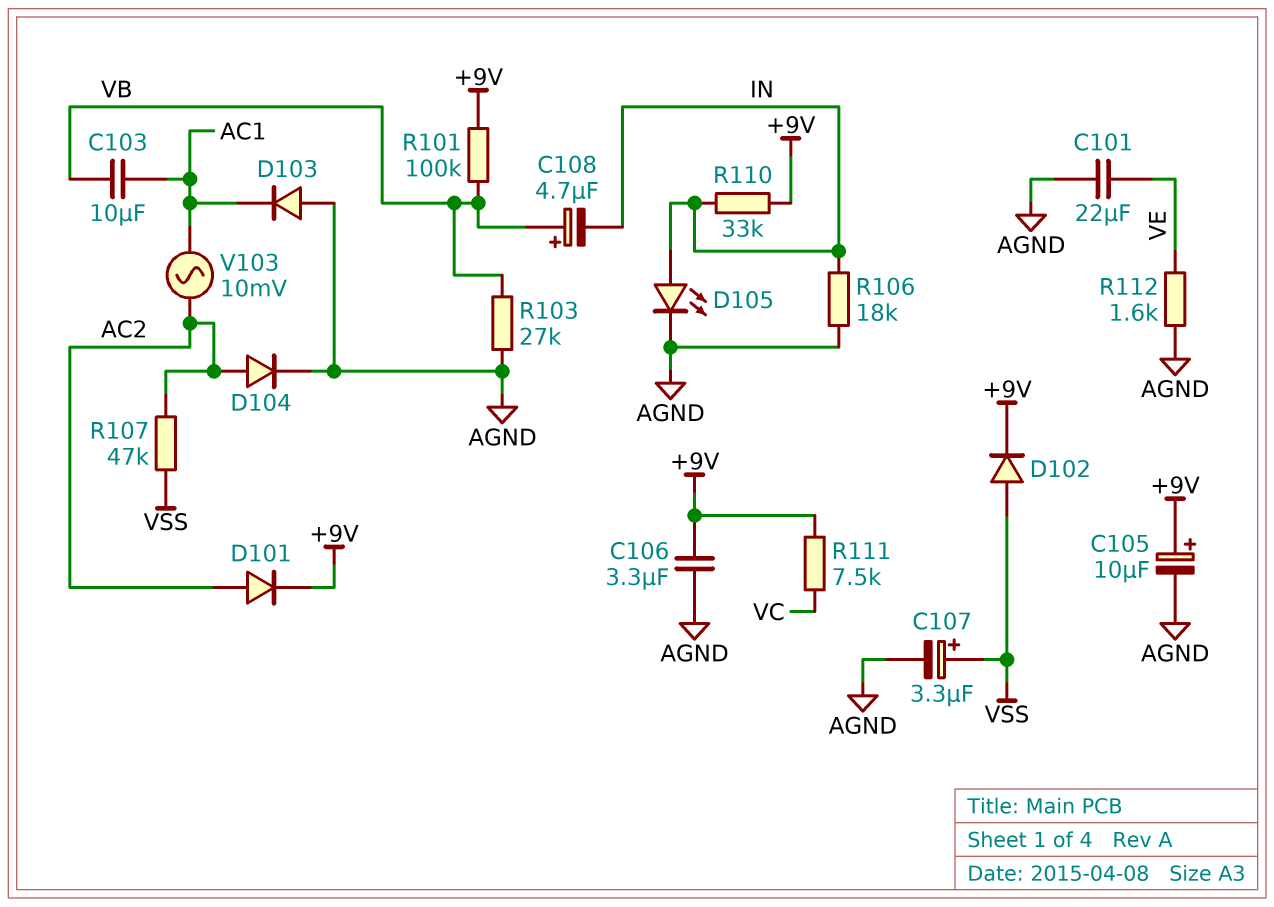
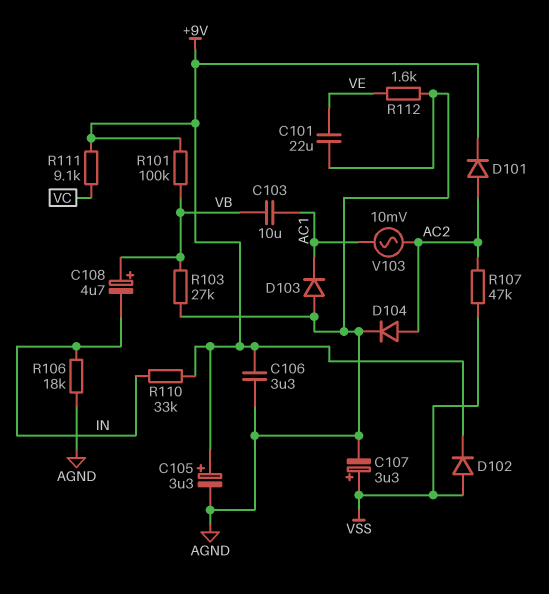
C105: 10uF (plus +9V, minus AGND) -> 3.3uF (plus +9V, minus AGND)
D105: LED (A IN, K AGND) -> none
R111: 7.5k (+9V, VC) -> 9.1k (+9V, VC)

